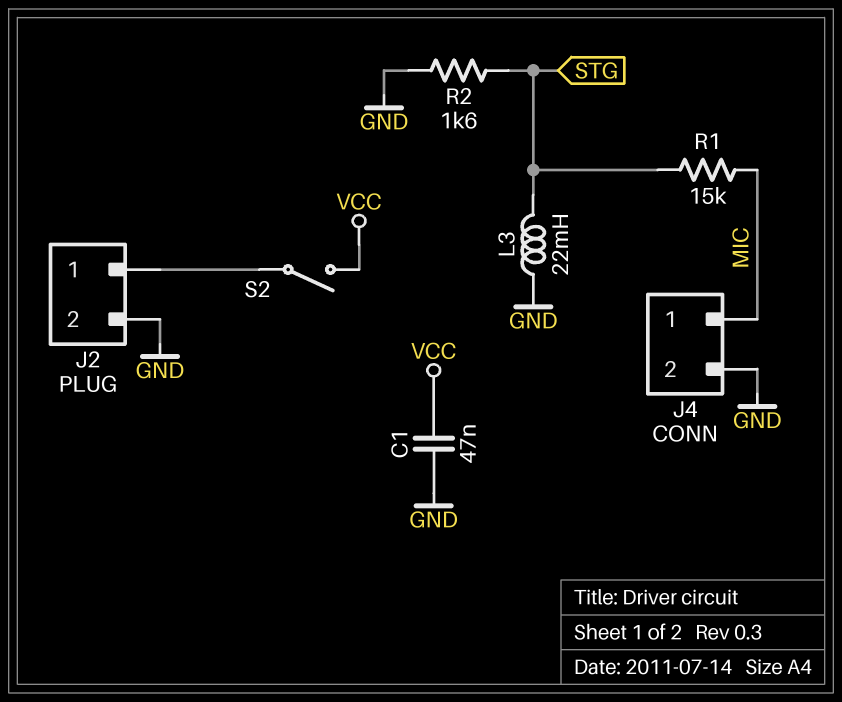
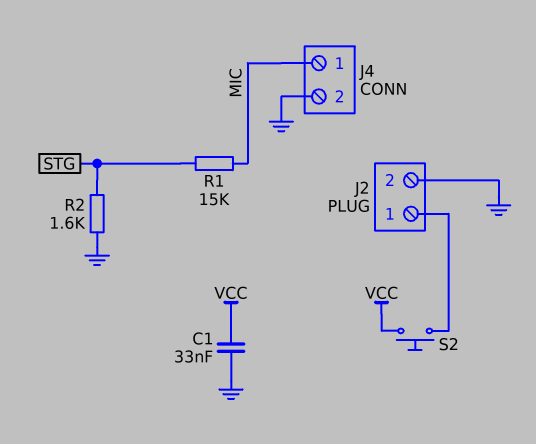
C1: 47nF (GND, VCC) -> 33nF (GND, VCC)
L3: 22mH (GND, STG) -> none
S2: switch (J2/1, VCC) -> button (J2/1, VCC)

